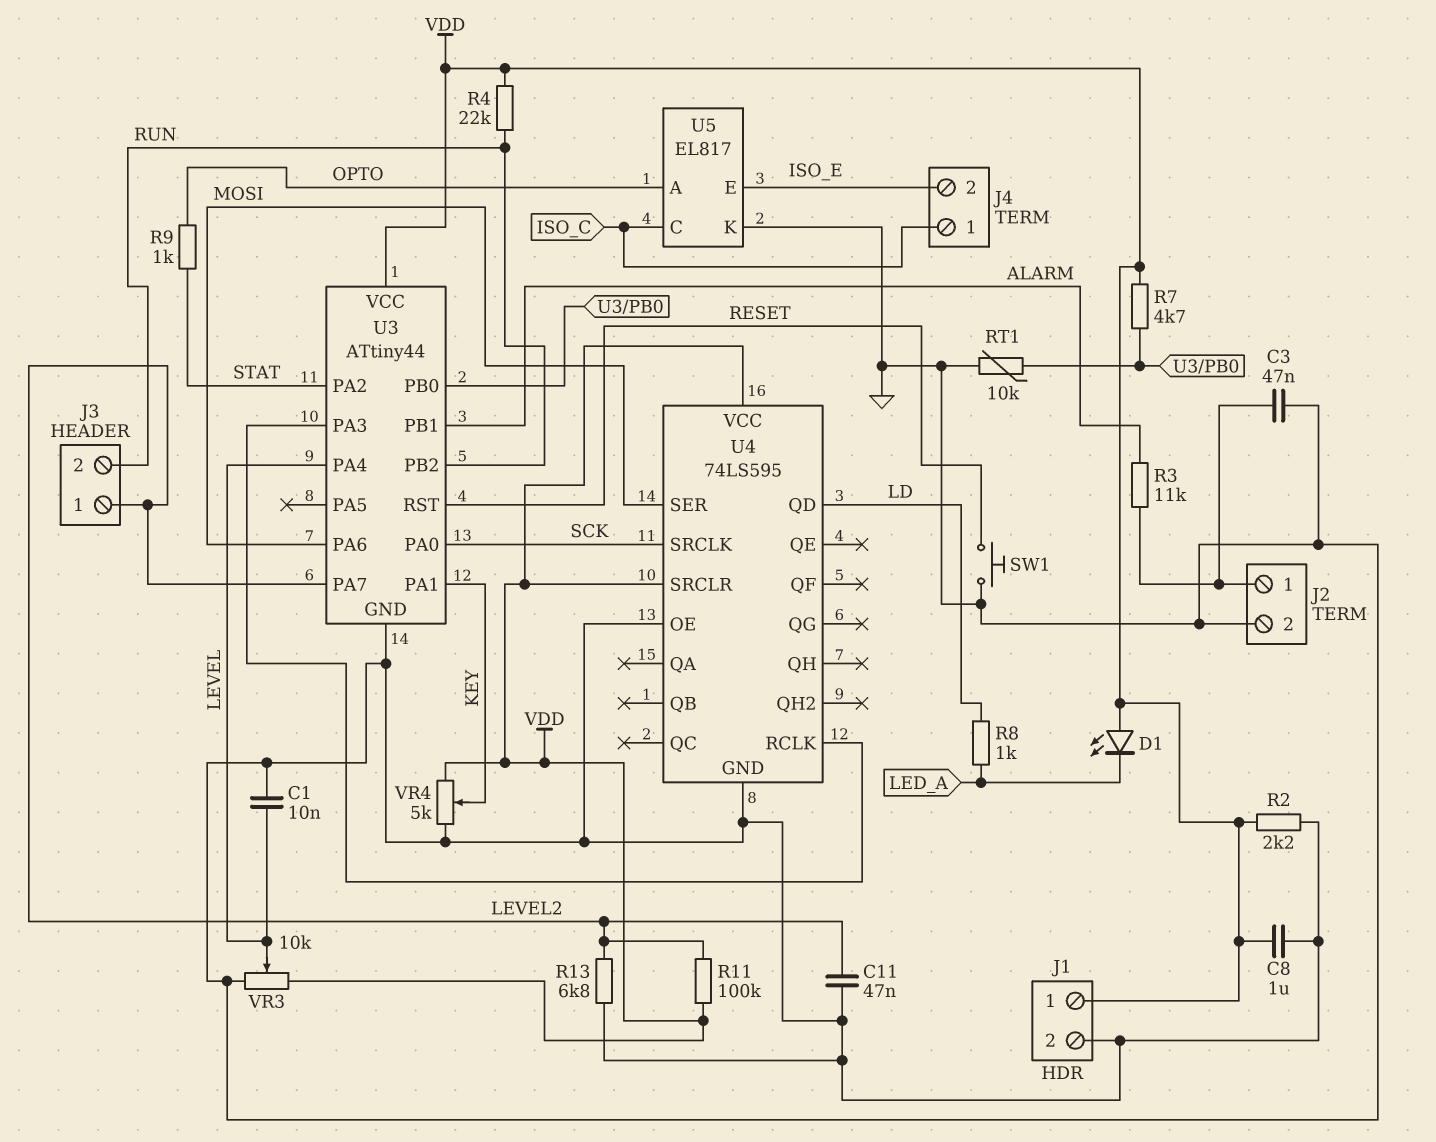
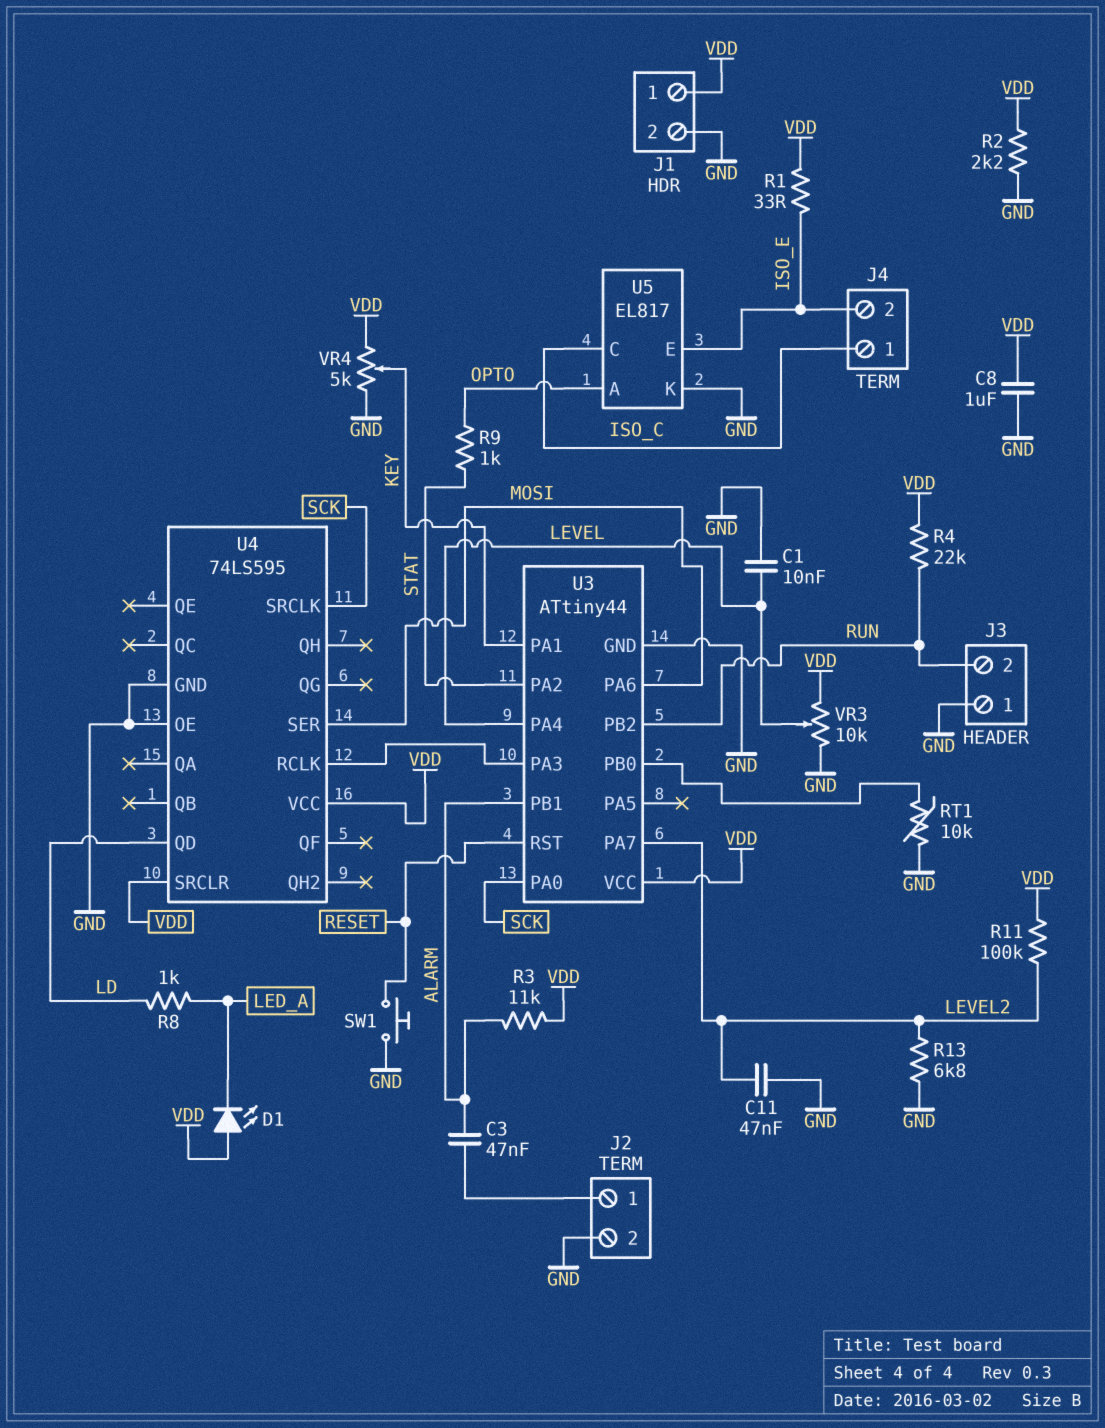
C3: 47nF (GND, J2/1) -> 47nF (ALARM, J2/1)
J3 pin 1: LEVEL2 -> GND
R1: none -> 33 (ISO_E, VDD)
R3: 11k (ALARM, J2/1) -> 11k (ALARM, VDD)
R7: 4.7k (U3/PB0, VDD) -> none

